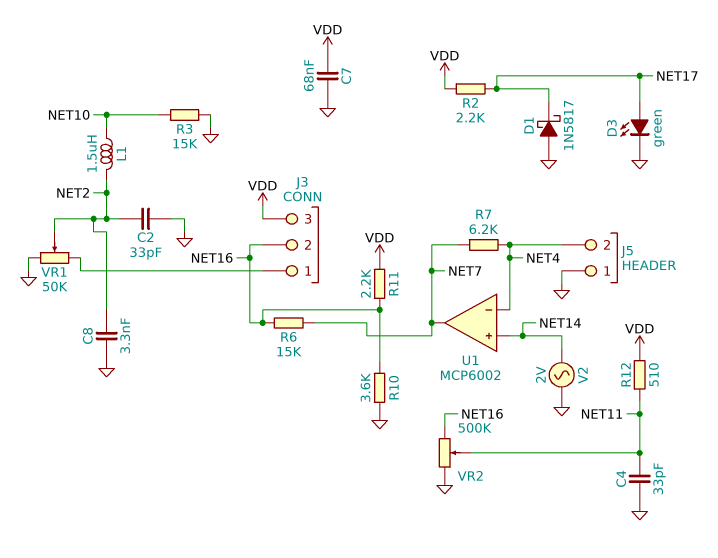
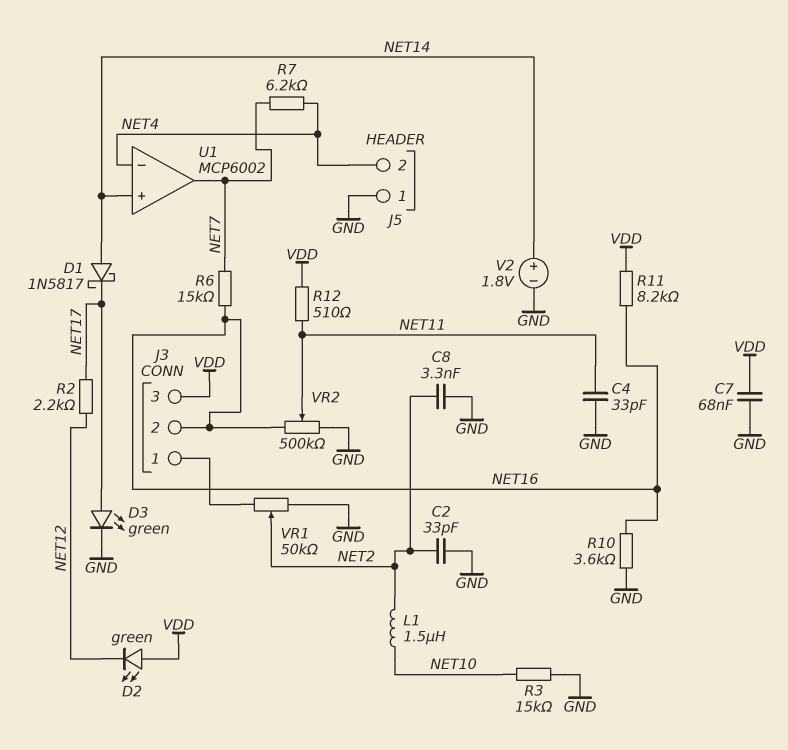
D1: schottky 1N5817 (A GND, K NET17) -> schottky 1N5817 (A NET14, K NET17)
D2: none -> LED green (A VDD, K NET12)
R2: 2.2k (NET17, VDD) -> 2.2k (NET12, NET17)
R11: 2.2k (NET16, VDD) -> 8.2k (NET16, VDD)
V2: AC 2V (GND, NET14) -> 1.8V (plus NET14, minus GND)

